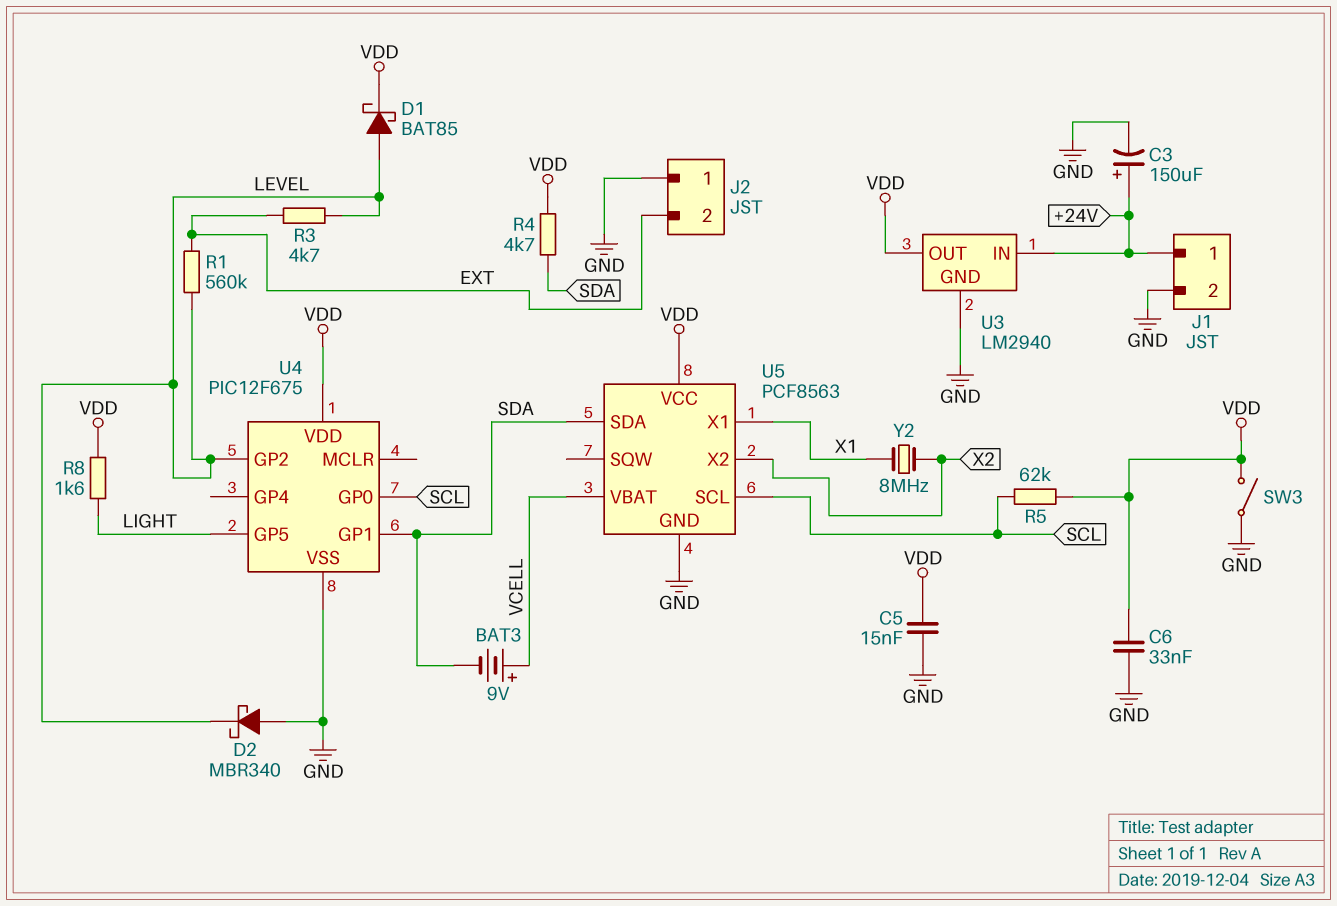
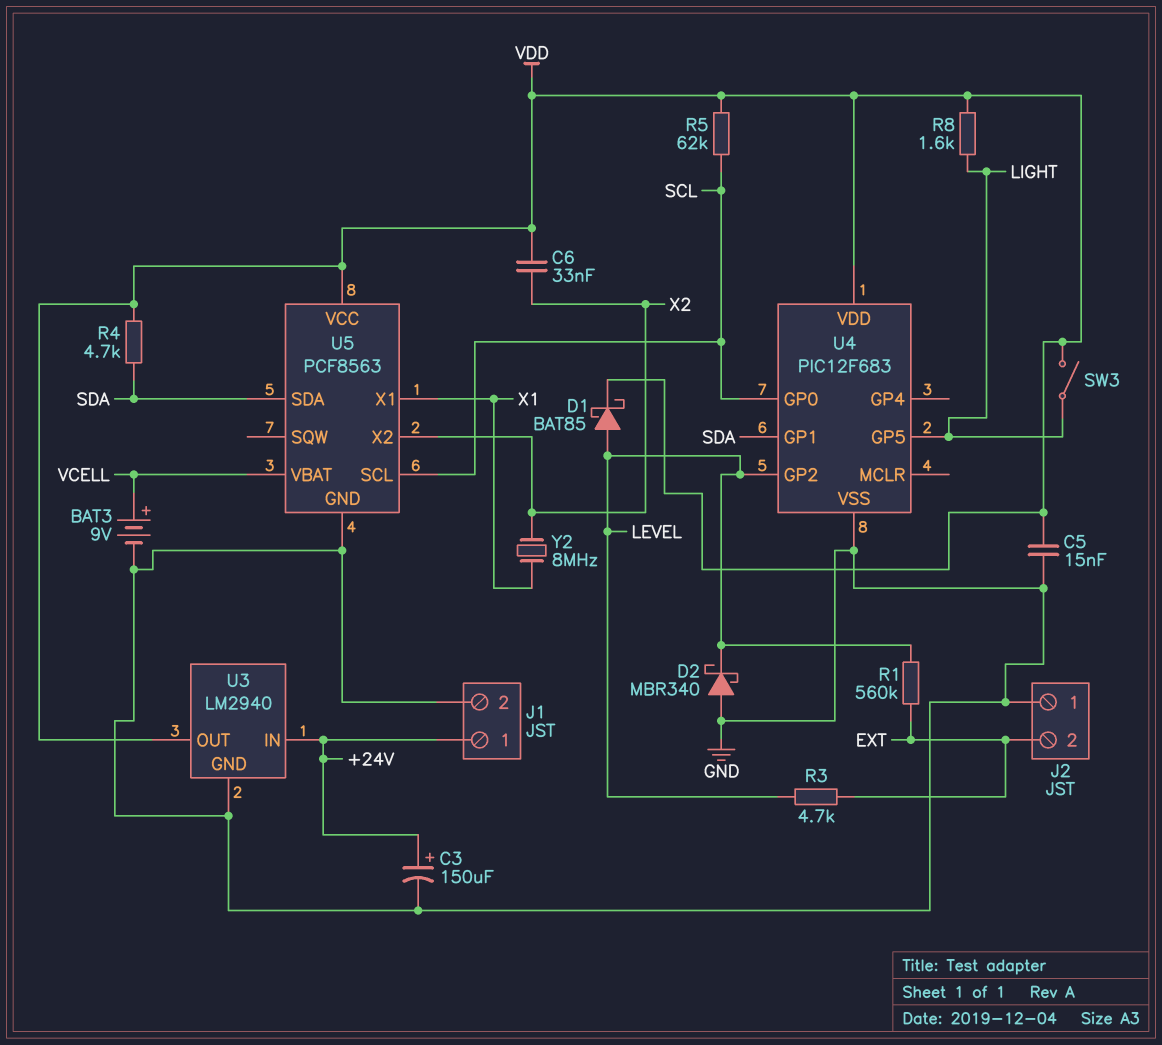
BAT3: 9V (plus VCELL, minus SDA) -> 9V (plus VCELL, minus GND)
C6: 33nF (GND, VDD) -> 33nF (VDD, X2)
SW3: switch (GND, VDD) -> switch (LIGHT, VDD)
U4: PIC12F675 -> PIC12F683

